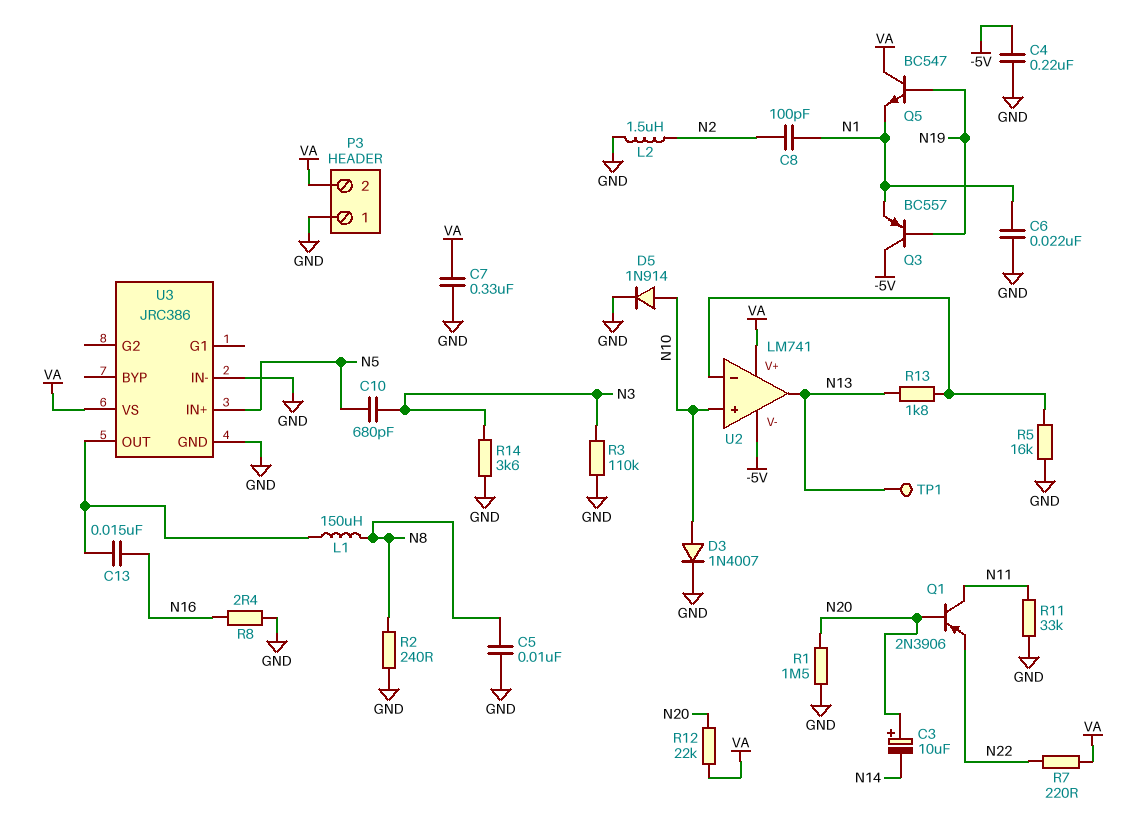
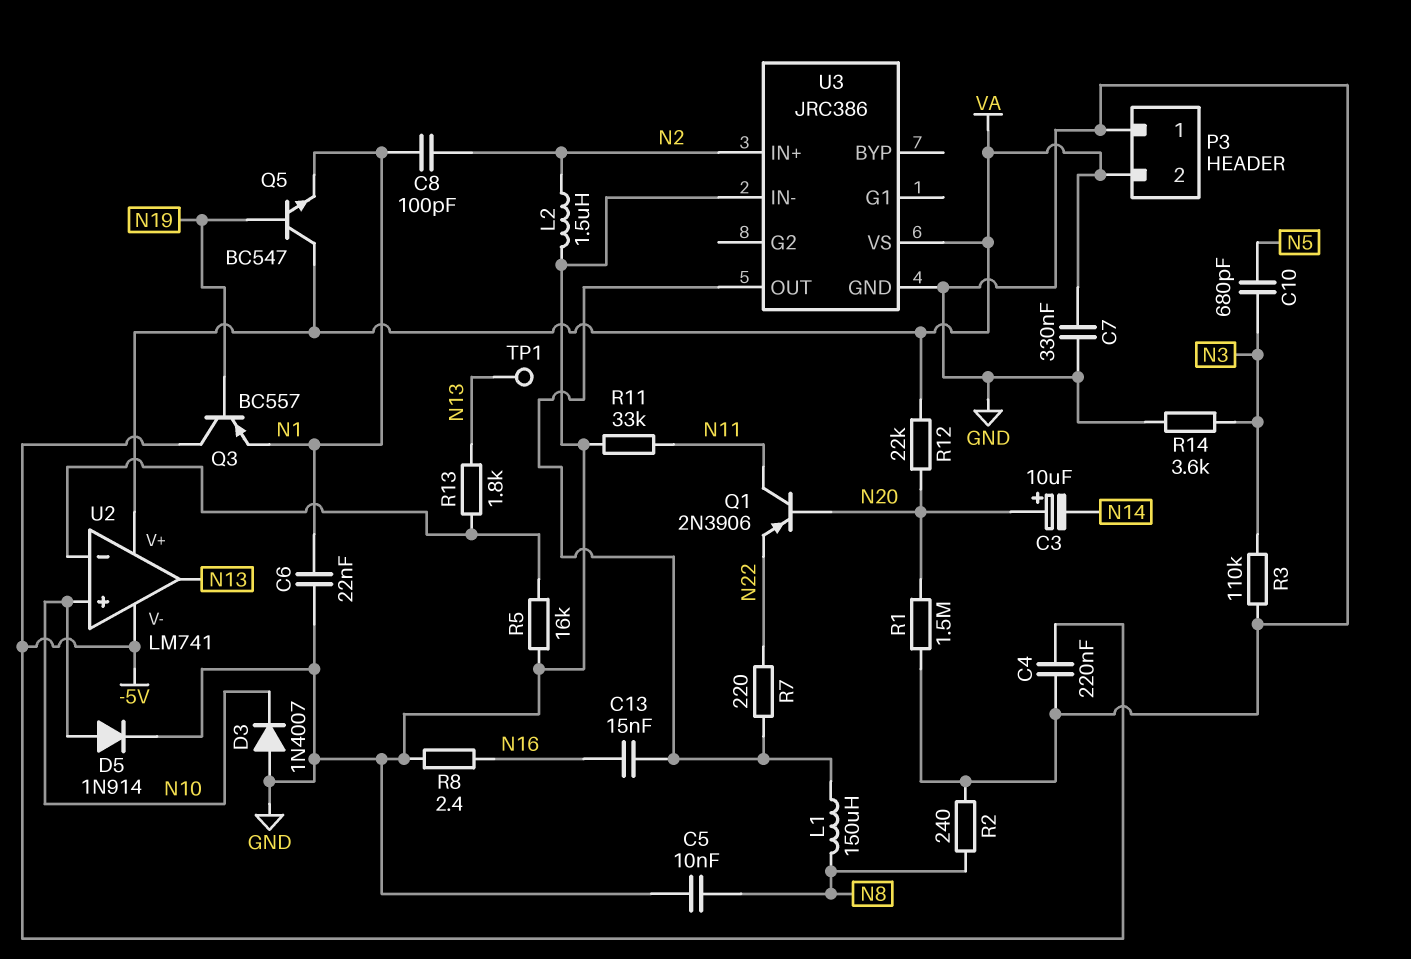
D3: diode 1N4007 (A N10, K GND) -> diode 1N4007 (A GND, K N10)
R7: 220 (N22, VA) -> 220 (N22, U3/OUT)
U3 pin IN+: N5 -> N2

